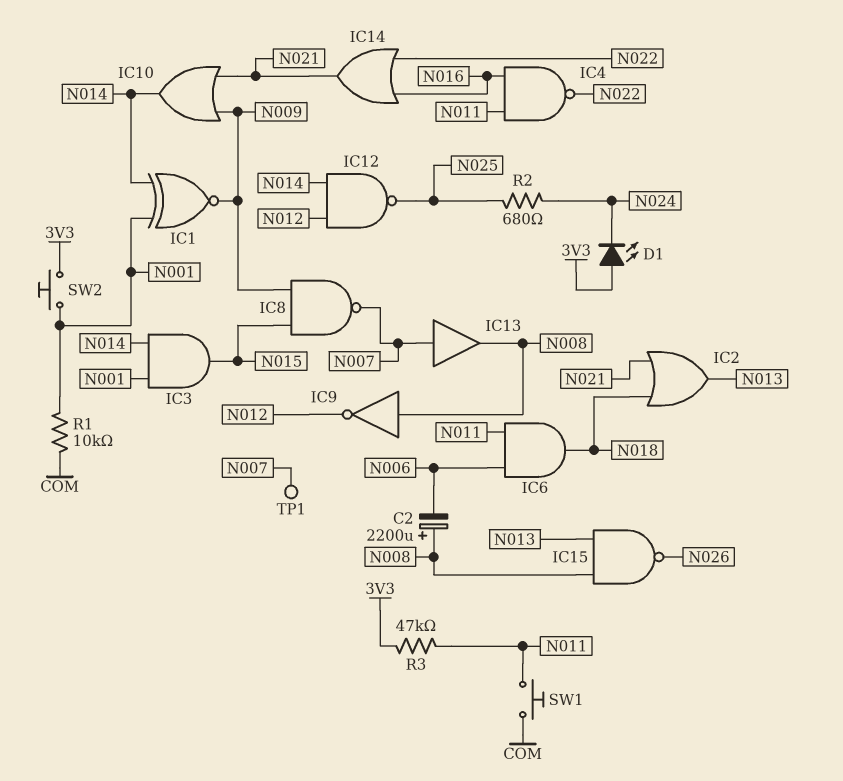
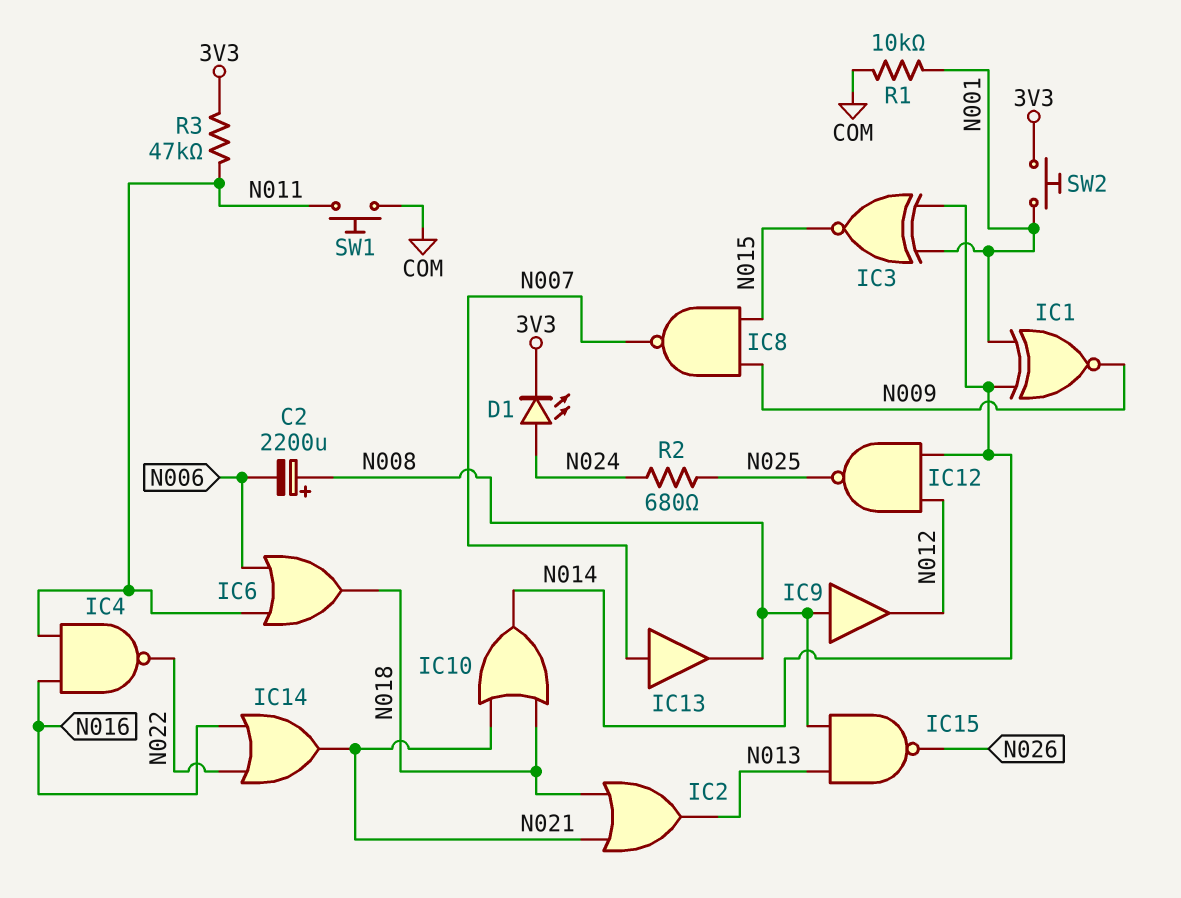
D1: LED (A 3V3, K N024) -> LED (A N024, K 3V3)
IC3: AND (in N001, in N014, out N015) -> XNOR (in N001, in N014, out N015)
IC6: AND (in N006, in N011, out N018) -> OR (in N006, in N011, out N018)
IC9: NOT (in N008, out N012) -> buffer (in N008, out N012)
IC10: OR (in N009, in N021, out N014) -> OR (in N018, in N021, out N014)
TP1: test point (N007) -> none

